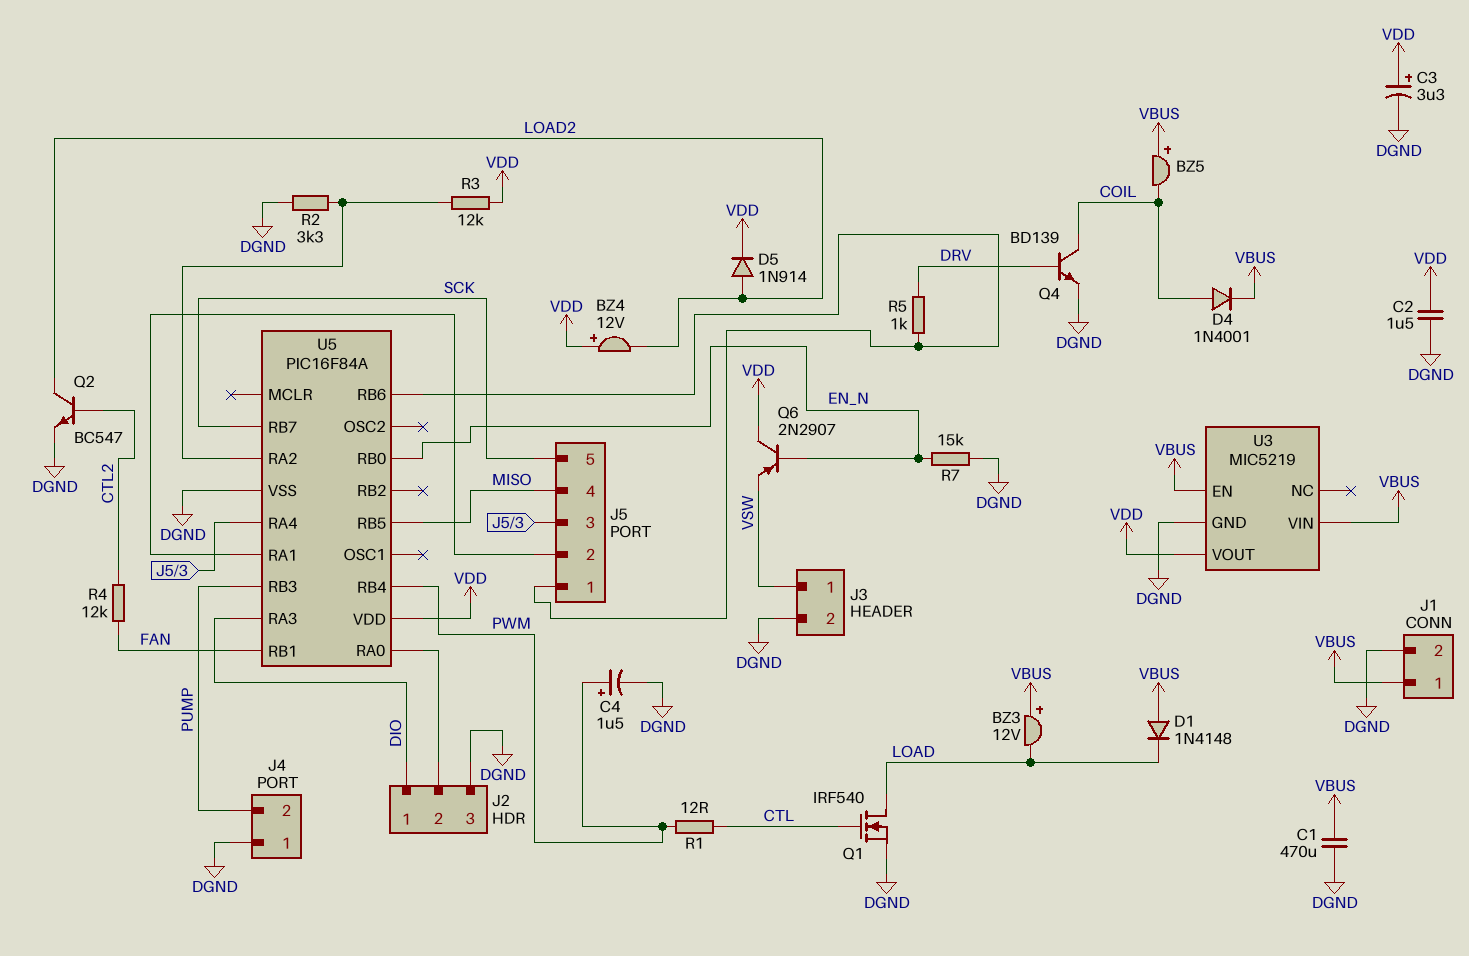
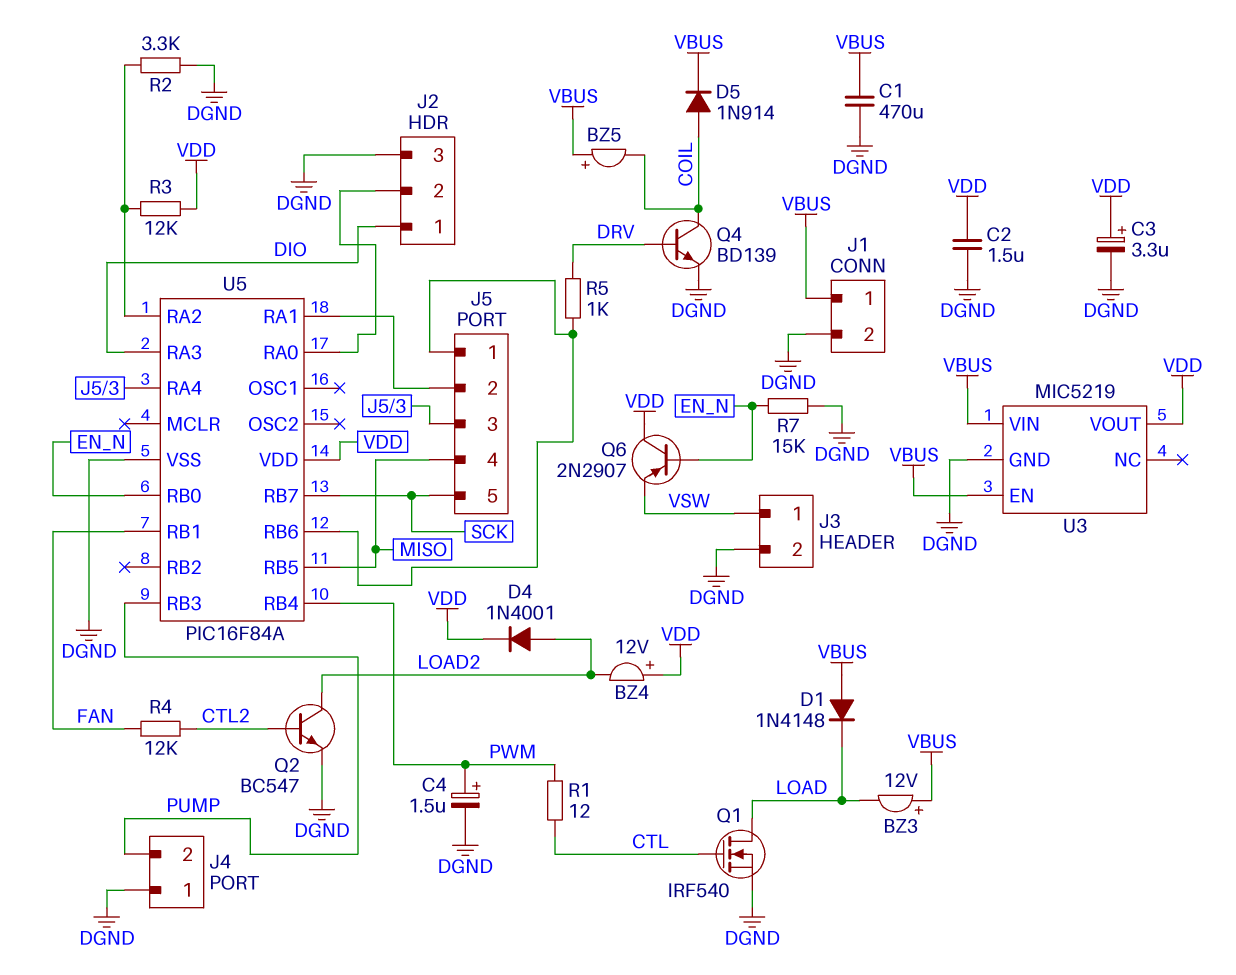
D4: diode 1N4001 (A COIL, K VBUS) -> diode 1N4001 (A LOAD2, K VDD)
D5: diode 1N914 (A LOAD2, K VDD) -> diode 1N914 (A COIL, K VBUS)

